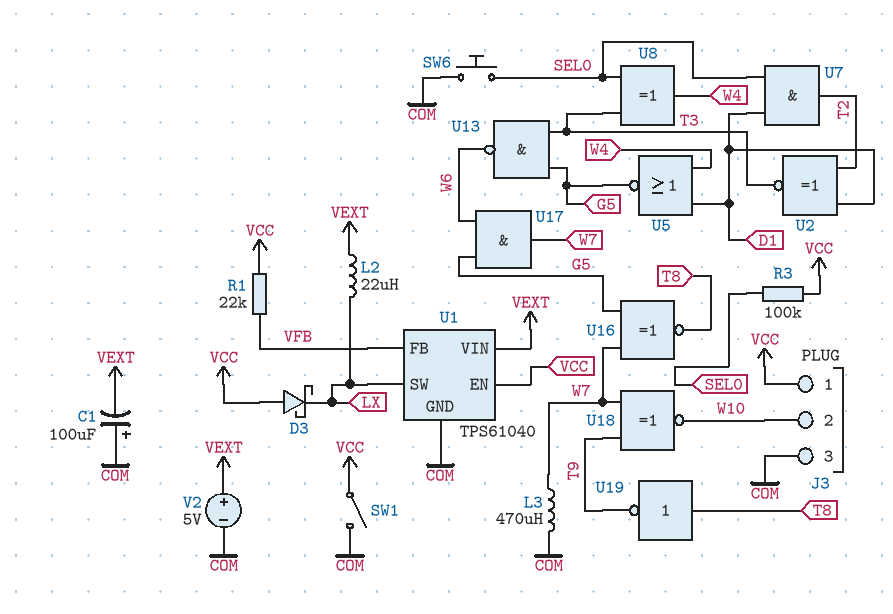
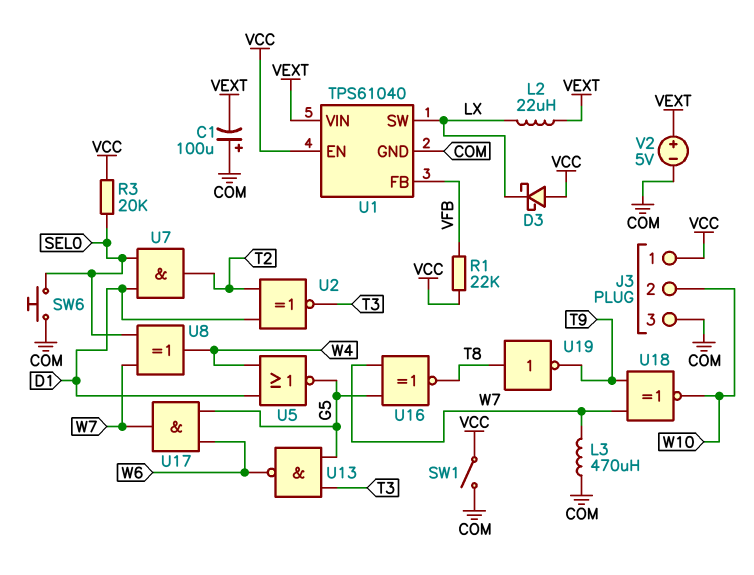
R3: 100k (SEL0, VCC) -> 20k (SEL0, VCC)
U8: XOR (in SEL0, in T3, out W4) -> XOR (in SEL0, in W7, out W4)

